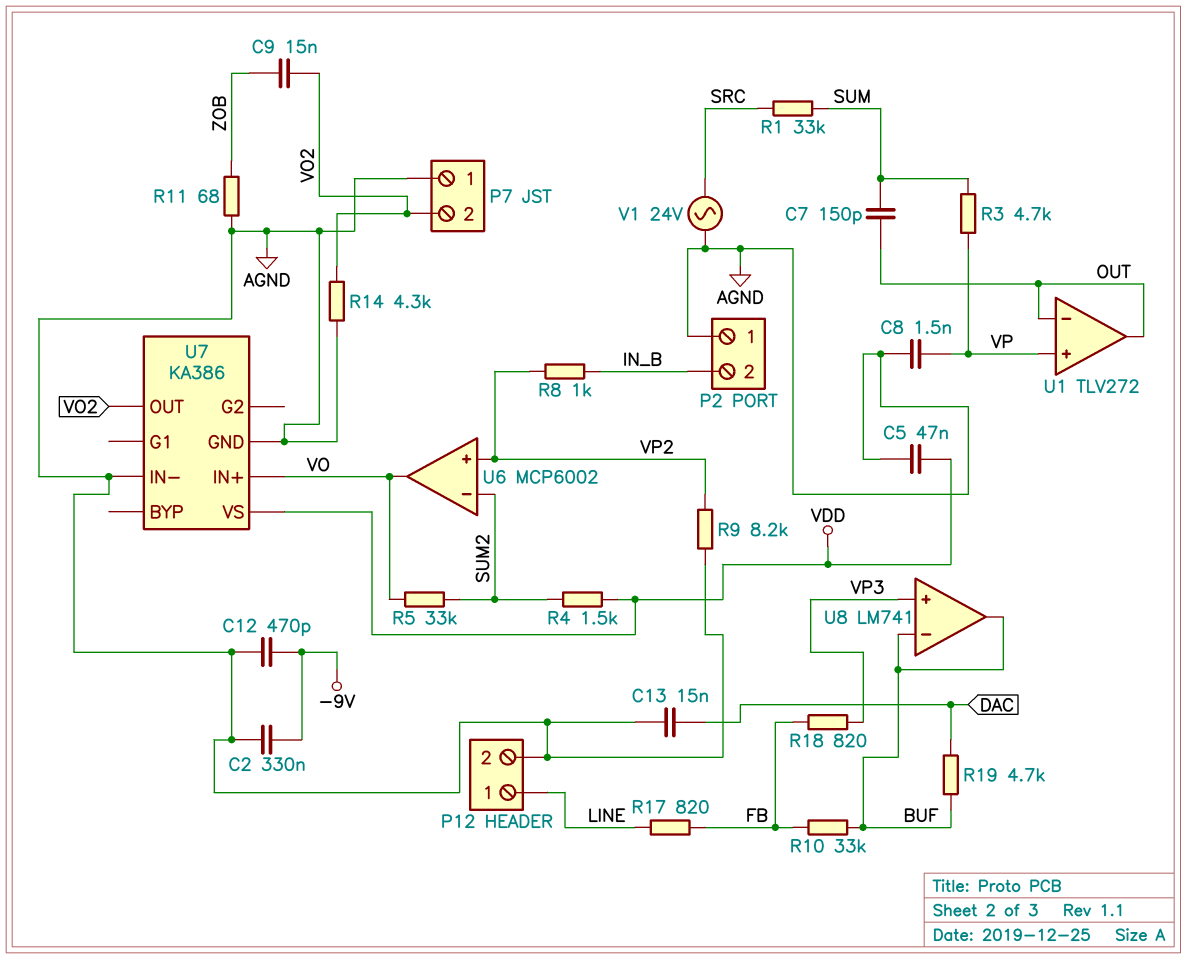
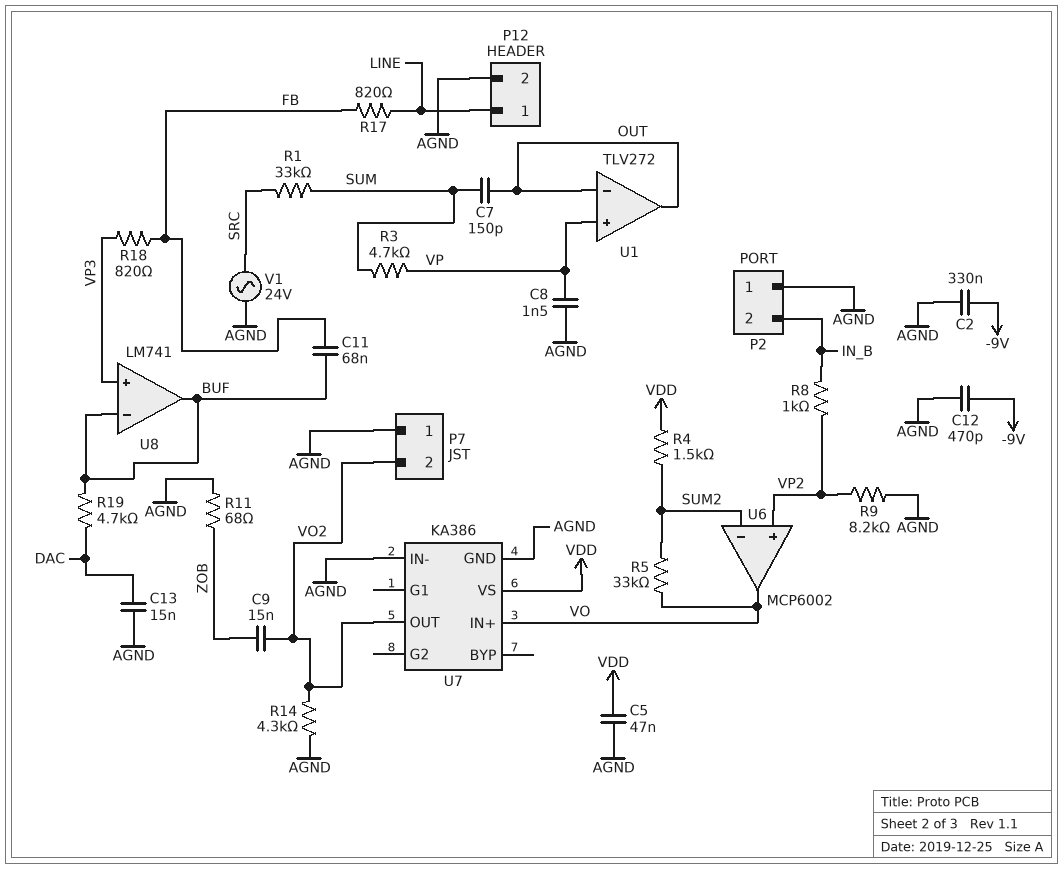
C11: none -> 68nF (BUF, FB)
R10: 33k (BUF, FB) -> none

